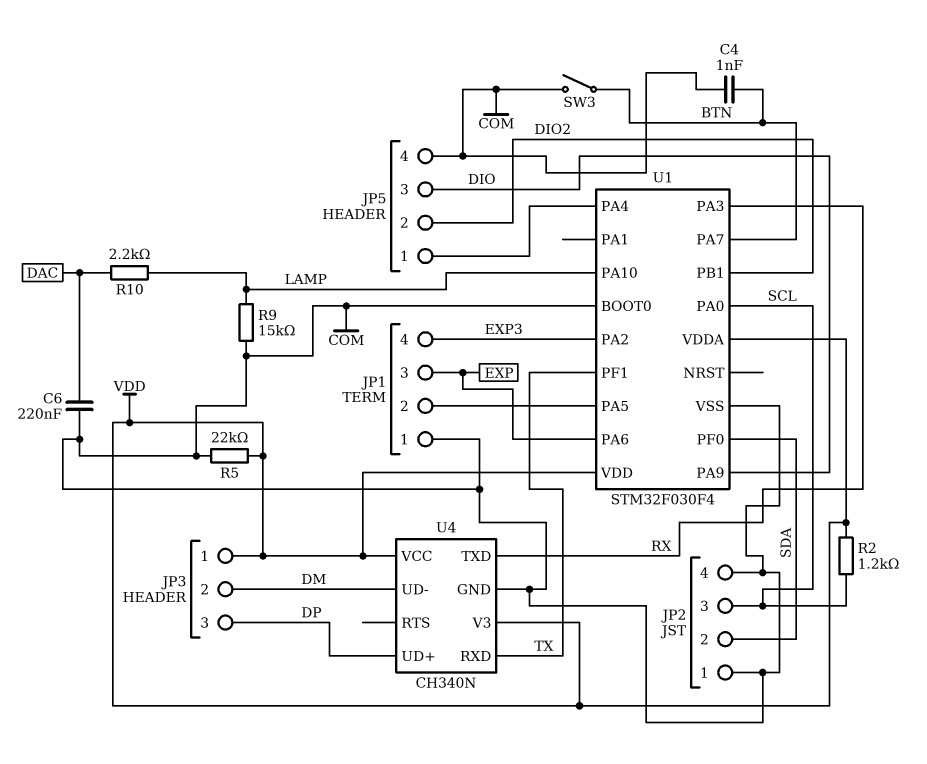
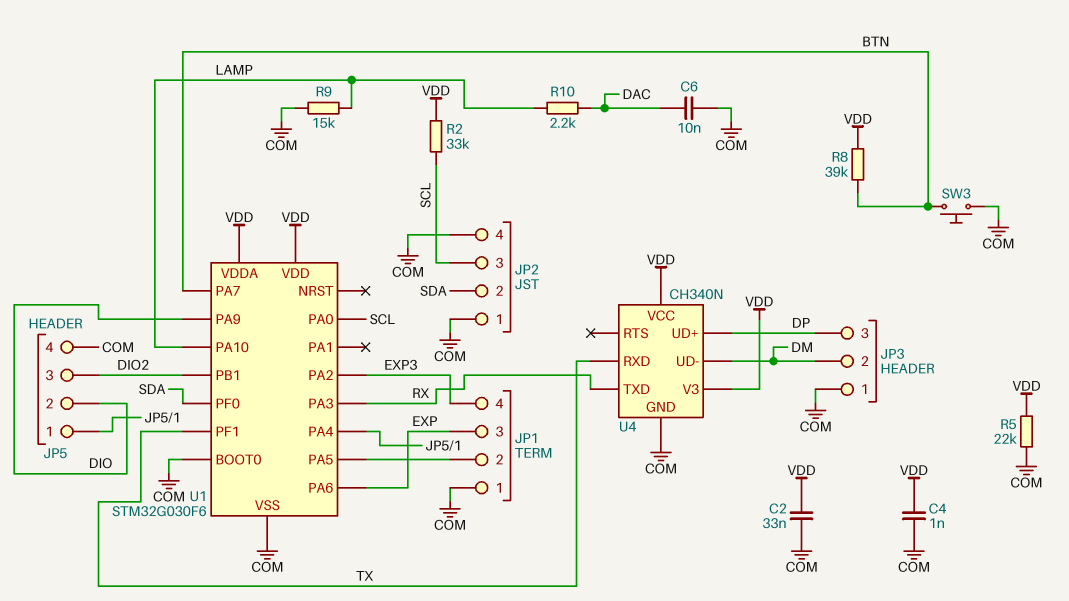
C2: none -> 33nF (COM, VDD)
C4: 1nF (BTN, COM) -> 1nF (COM, VDD)
C6: 220nF (COM, DAC) -> 10nF (COM, DAC)
JP3 pin 1: VDD -> COM
JP5 pin 2: DIO2 -> DIO
JP5 pin 3: DIO -> DIO2
R2: 1.2k (SCL, VDD) -> 33k (SCL, VDD)
R8: none -> 39k (BTN, VDD)
SW3: switch (BTN, COM) -> button (BTN, COM)
U1: STM32F030F4 -> STM32G030F6

